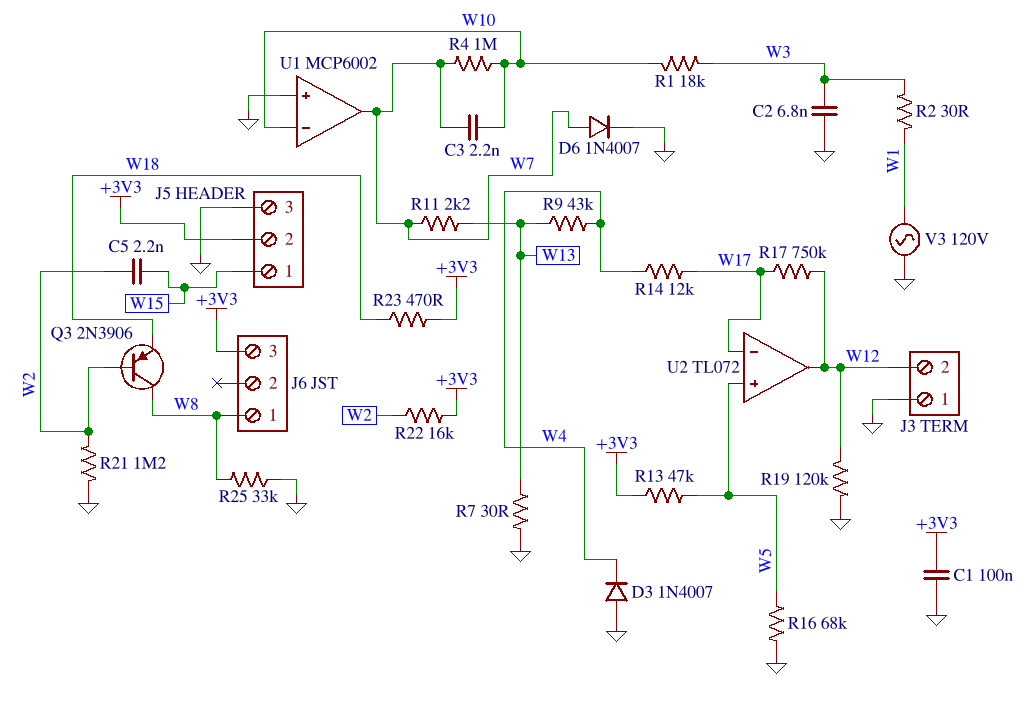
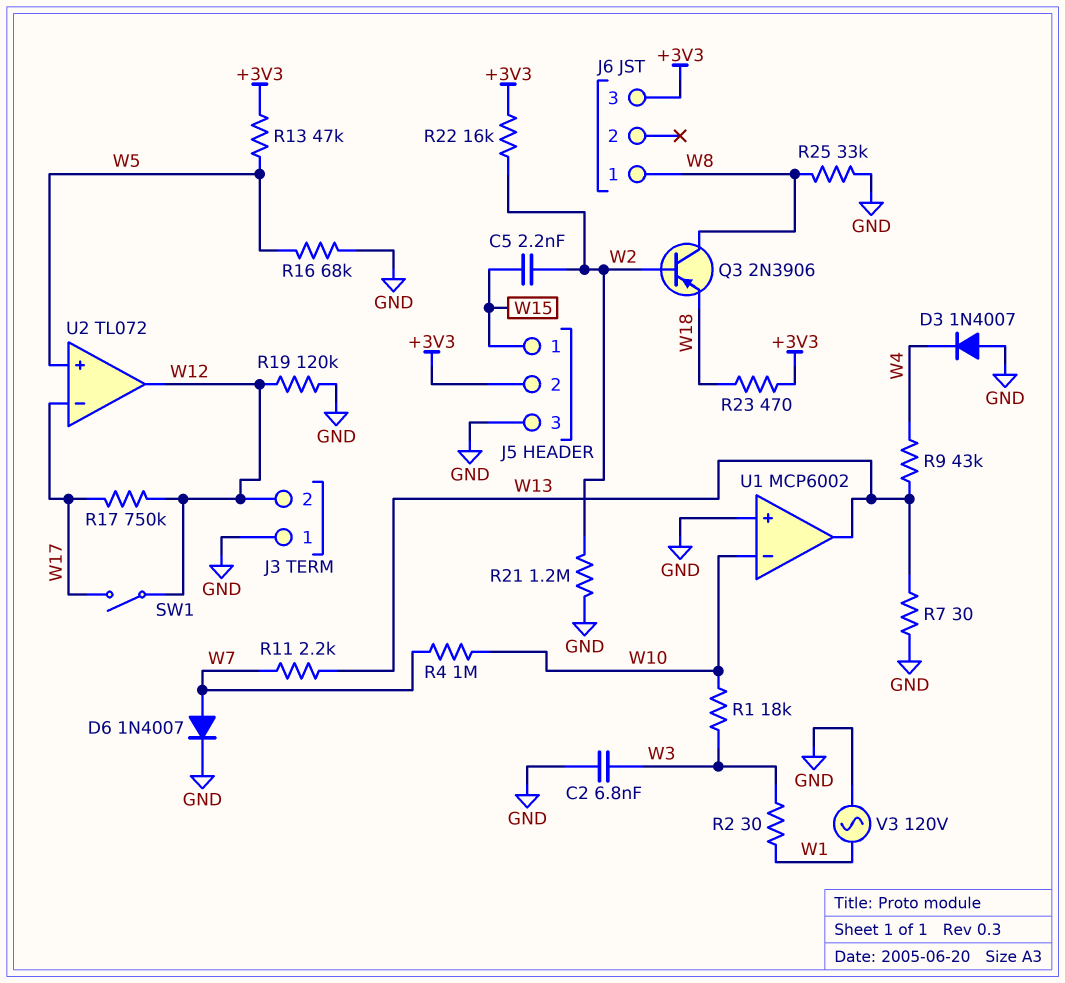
C1: 100nF (+3V3, GND) -> none
C3: 2.2nF (W7, W10) -> none
R14: 12k (W4, W17) -> none
SW1: none -> switch (W12, W17)
U1 pin out: W7 -> W13

